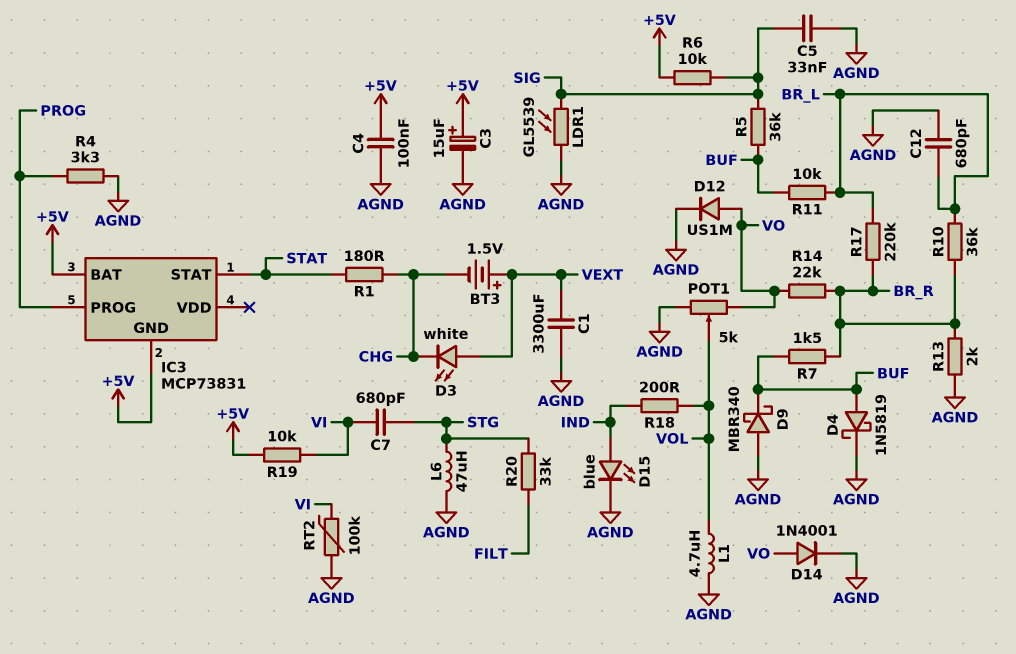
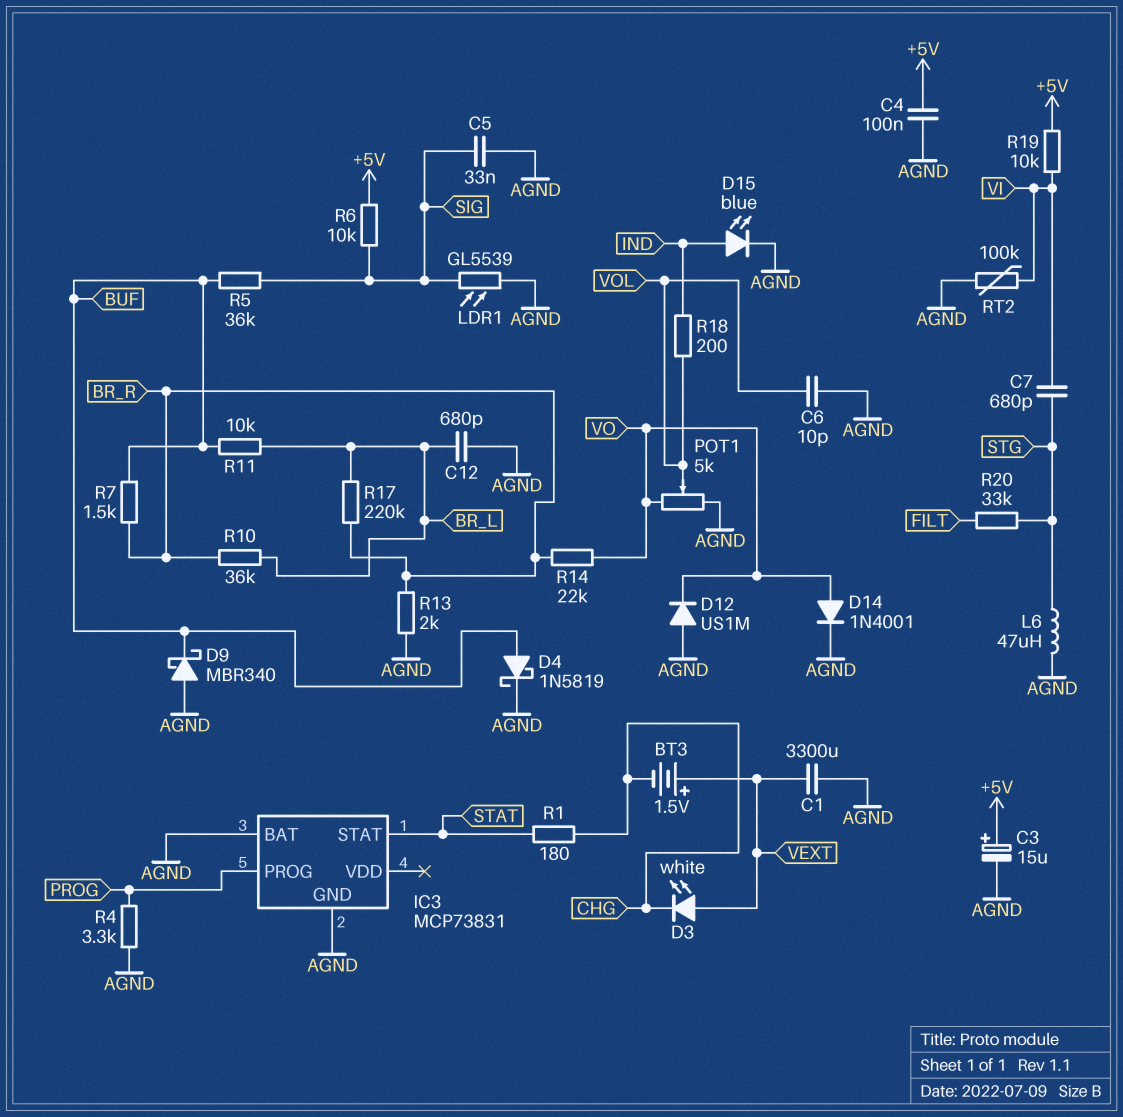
C6: none -> 10pF (AGND, VOL)
D12: diode US1M (A VO, K AGND) -> diode US1M (A AGND, K VO)
IC3 pin BAT: +5V -> AGND
IC3 pin GND: +5V -> AGND
L1: 4.7uH (AGND, VOL) -> none

